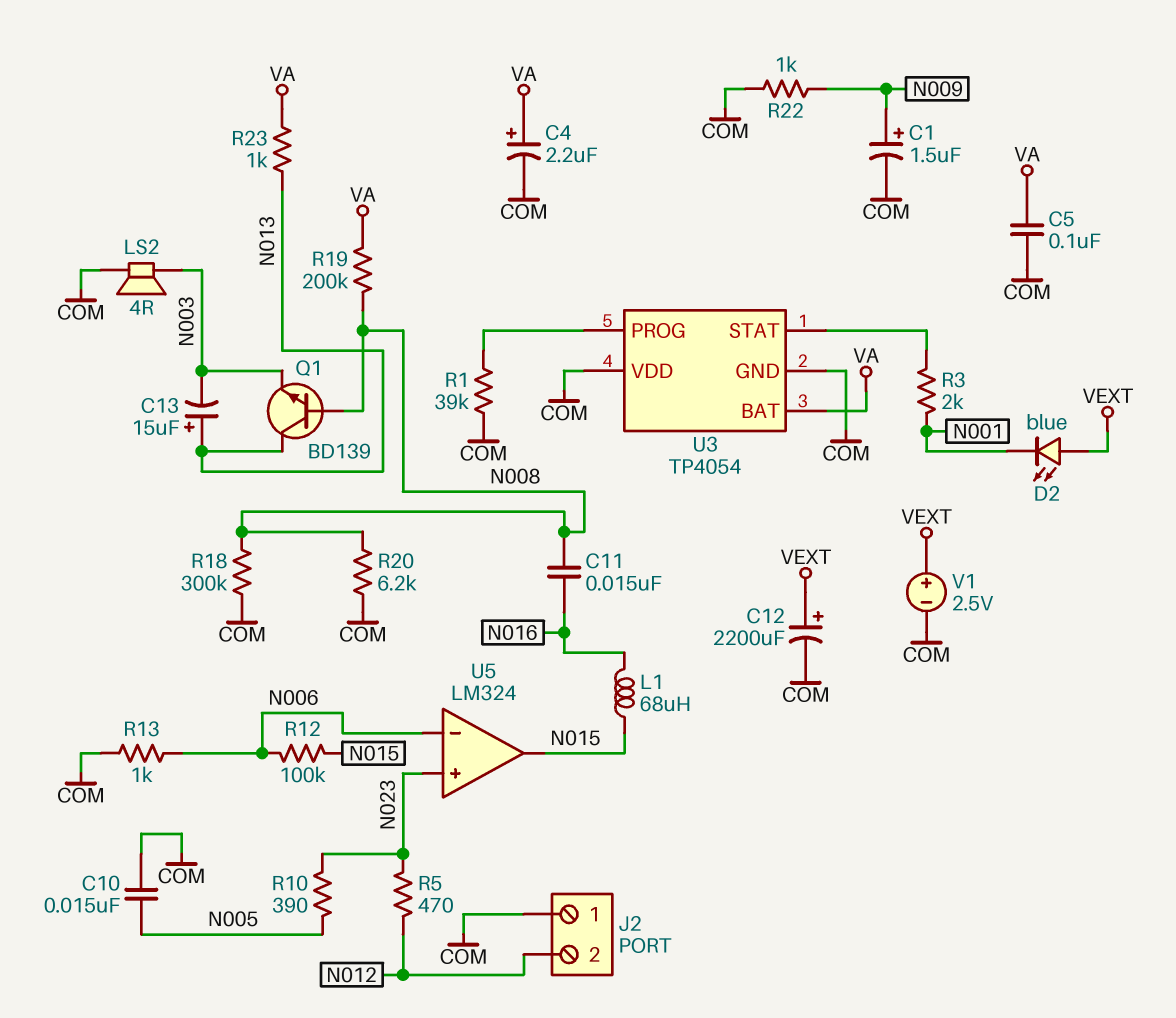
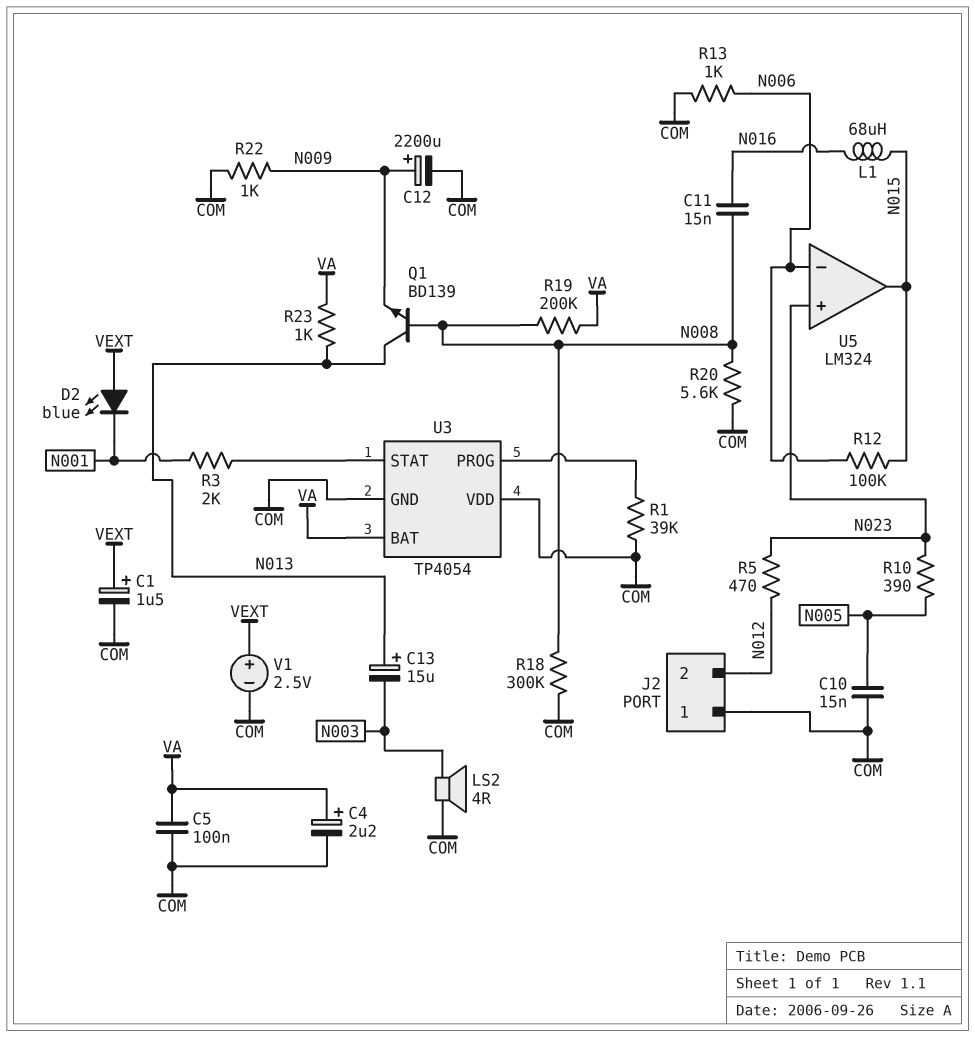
C1: 1.5uF (plus N009, minus COM) -> 1.5uF (plus VEXT, minus COM)
C12: 2200uF (plus VEXT, minus COM) -> 2200uF (plus N009, minus COM)
Q1: NPN BD139 (B N008, C N013, E N003) -> NPN BD139 (B N008, C N013, E N009)
R20: 6.2k (COM, N008) -> 5.6k (COM, N008)

